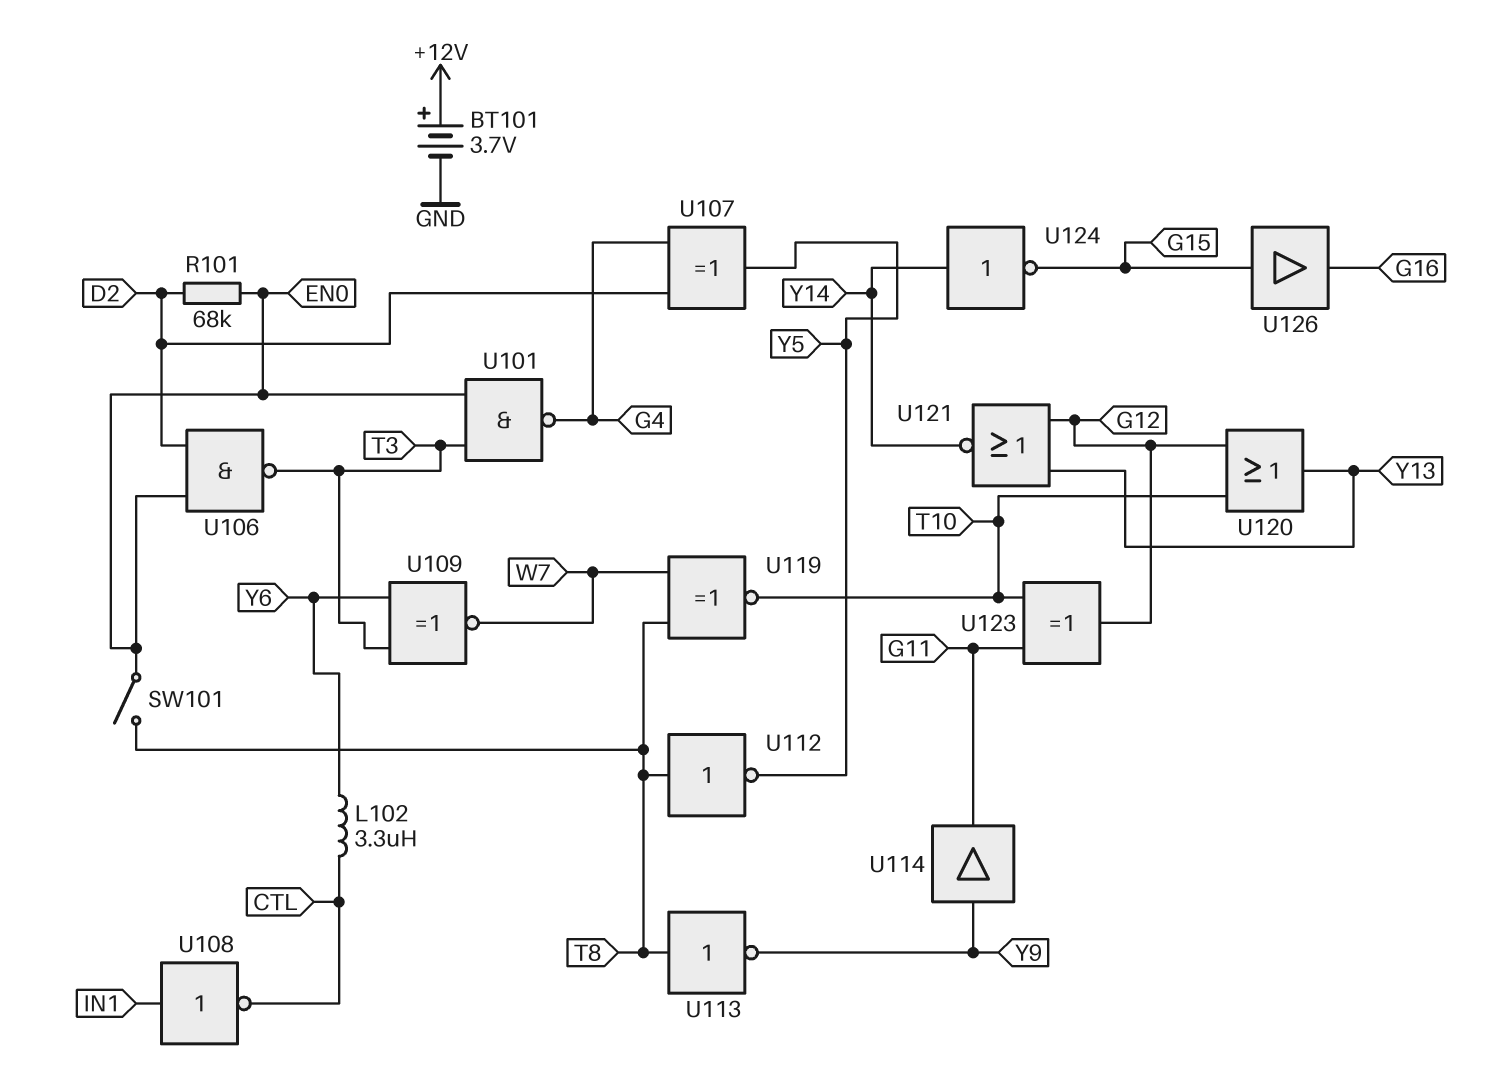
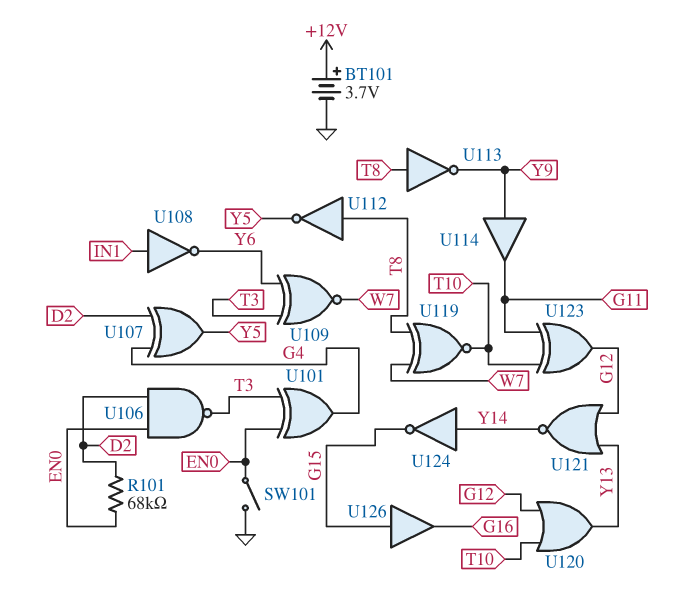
L102: 3.3uH (CTL, Y6) -> none
SW101: switch (EN0, T8) -> switch (EN0, GND)
U101: NAND (in EN0, in T3, out G4) -> XOR (in EN0, in T3, out G4)
U108: NOT (in IN1, out CTL) -> NOT (in IN1, out Y6)

